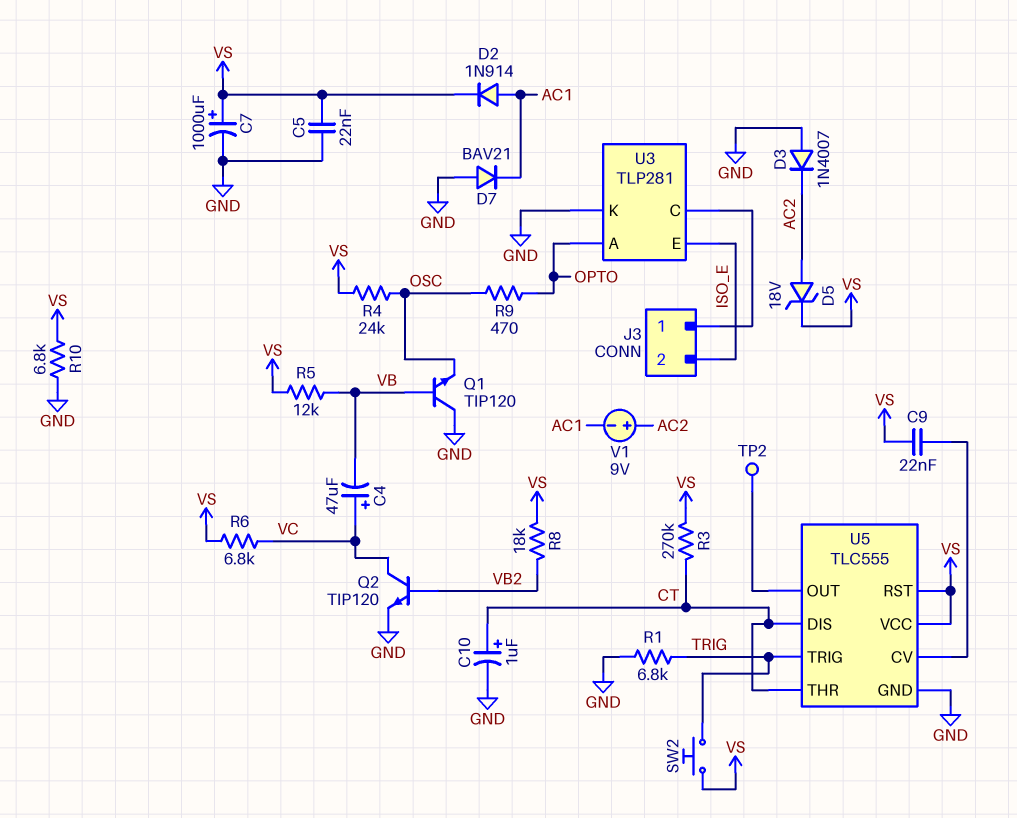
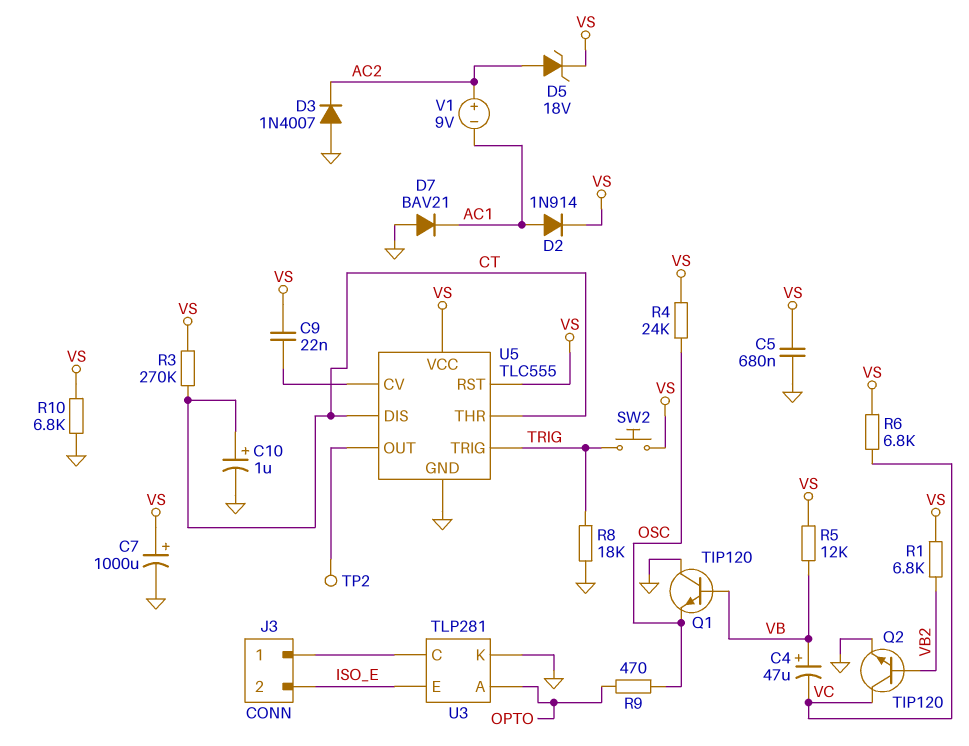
C4: 47uF (plus VC, minus VB) -> 47uF (plus VB, minus VC)
C5: 22nF (GND, VS) -> 680nF (GND, VS)
R1: 6.8k (GND, TRIG) -> 6.8k (VB2, VS)
R8: 18k (VB2, VS) -> 18k (GND, TRIG)

